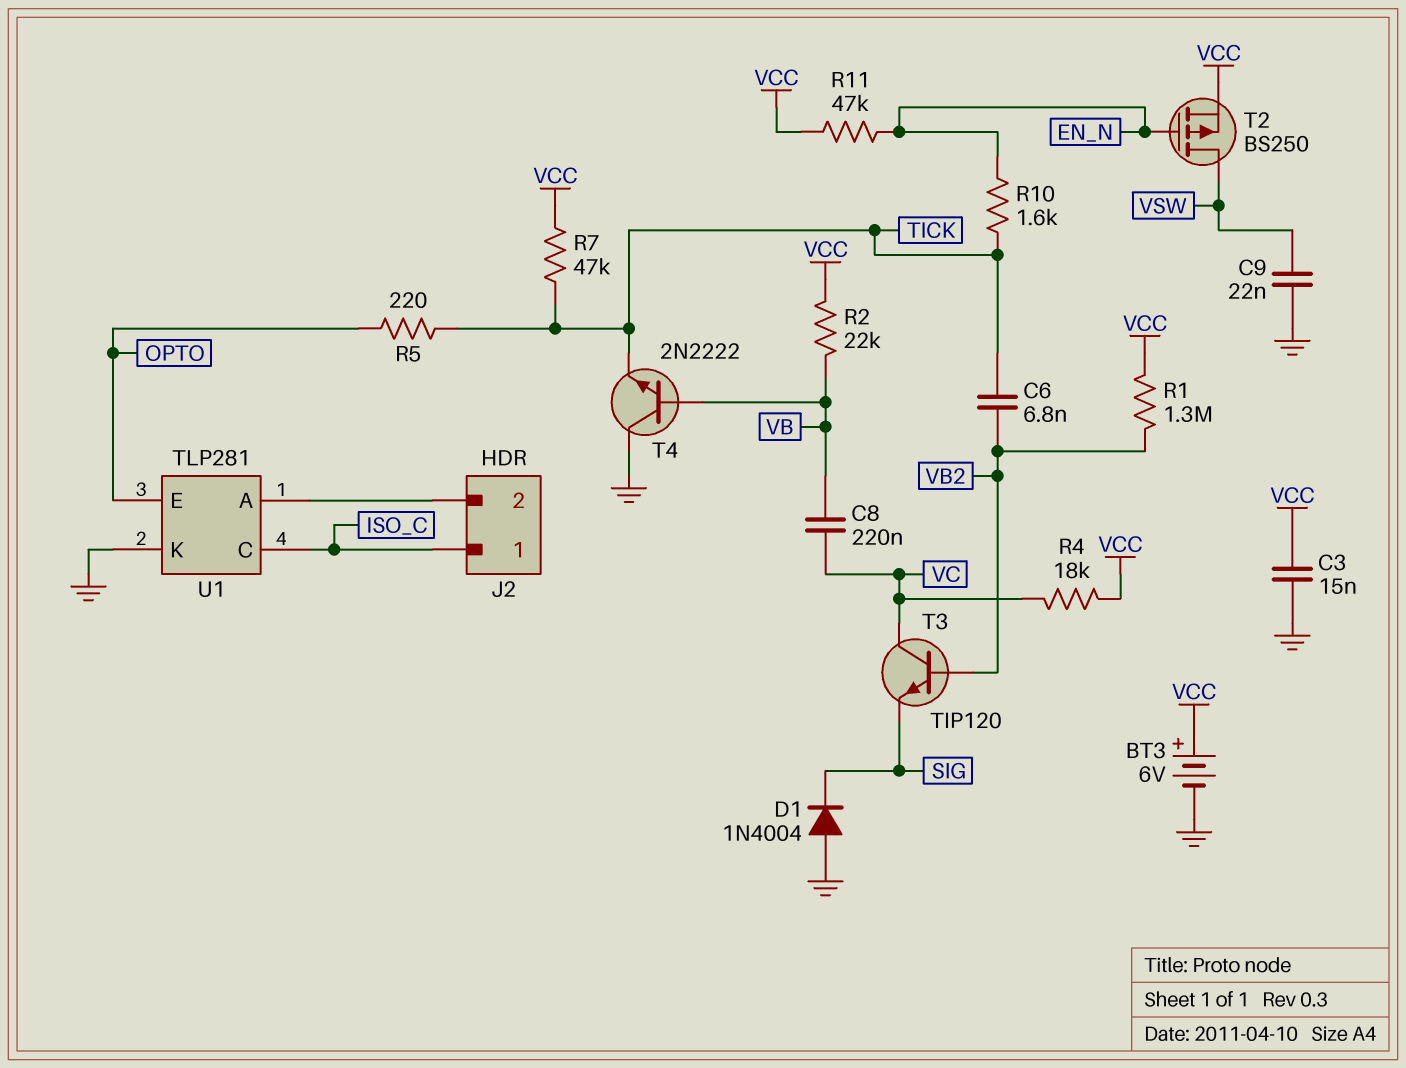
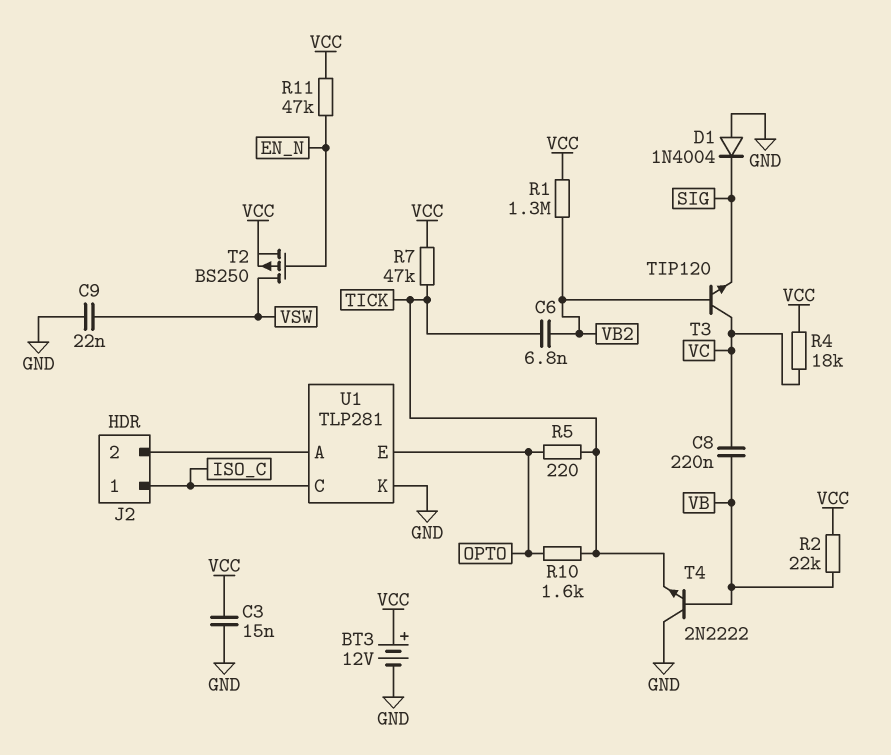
BT3: 6V (plus VCC, minus GND) -> 12V (plus VCC, minus GND)
R10: 1.6k (EN_N, TICK) -> 1.6k (OPTO, TICK)

